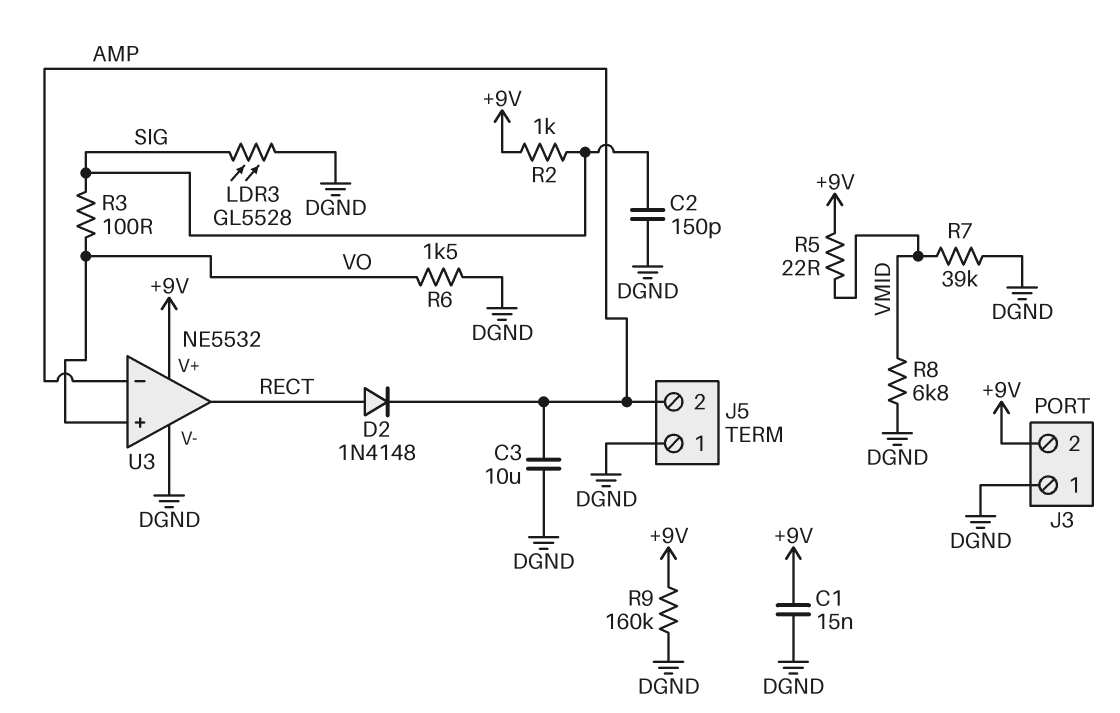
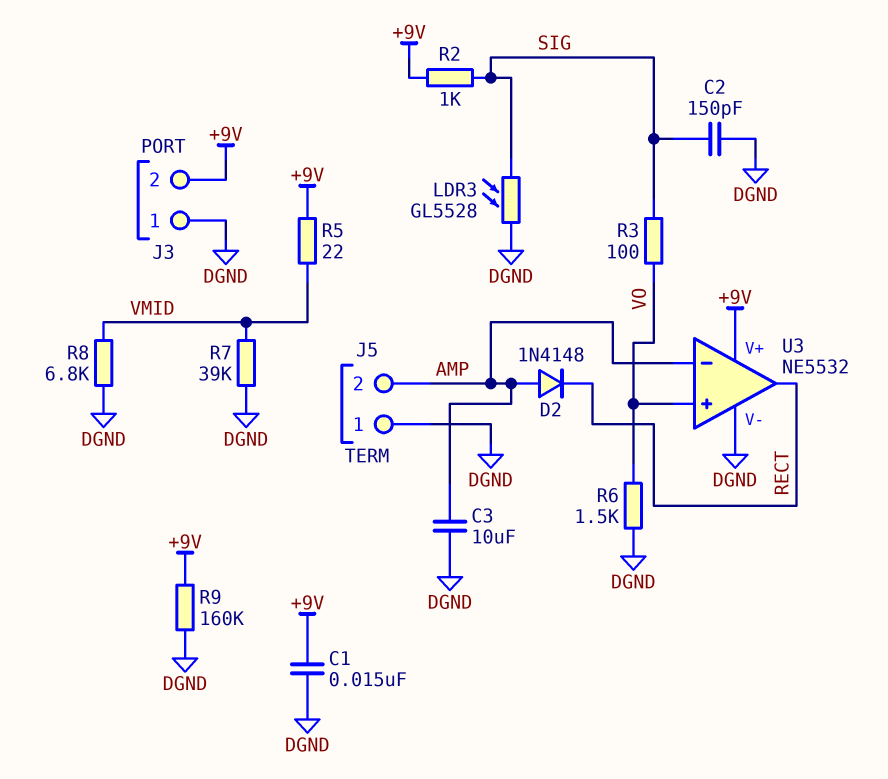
D2: diode 1N4148 (A RECT, K AMP) -> diode 1N4148 (A AMP, K RECT)

